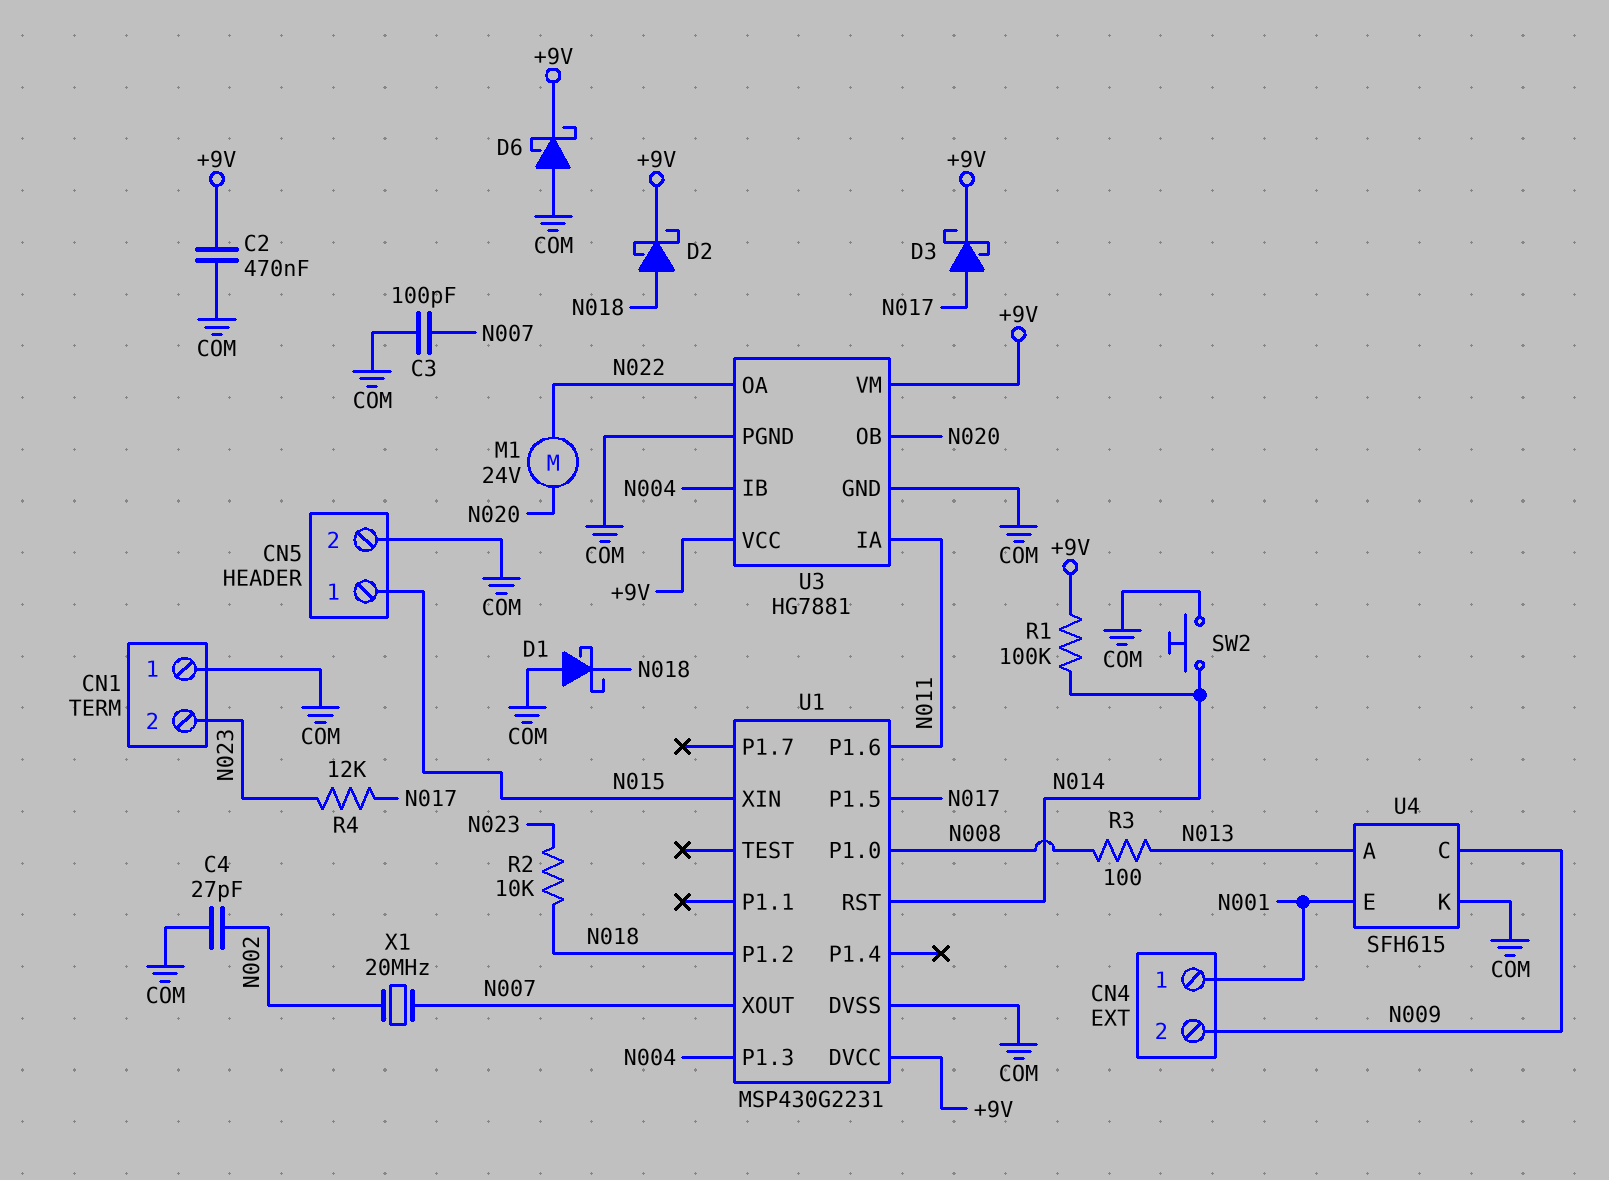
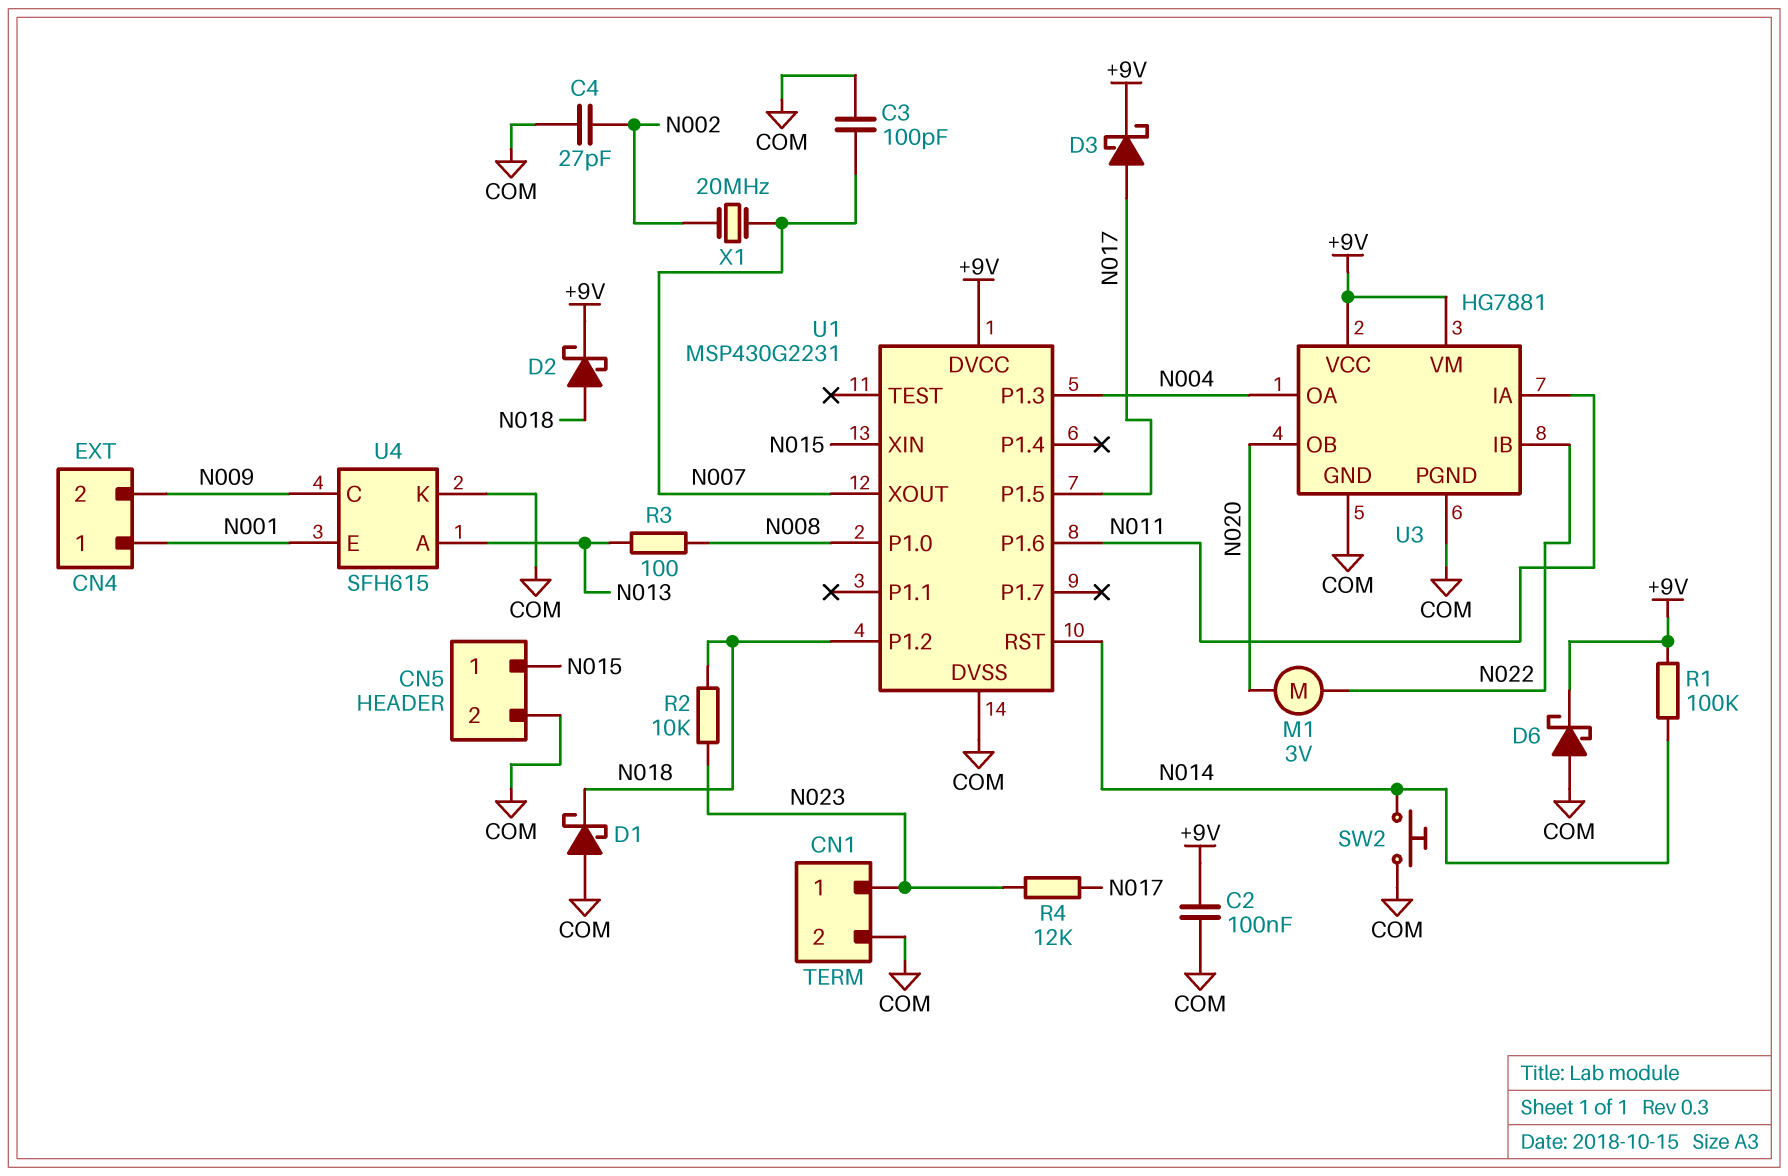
C2: 470nF (+9V, COM) -> 100nF (+9V, COM)
CN1 pin 1: COM -> N023
CN1 pin 2: N023 -> COM
M1: motor 24V (N020, N022) -> motor 3V (N020, N022)
U3 pin IB: N004 -> N022
U3 pin OA: N022 -> N004

